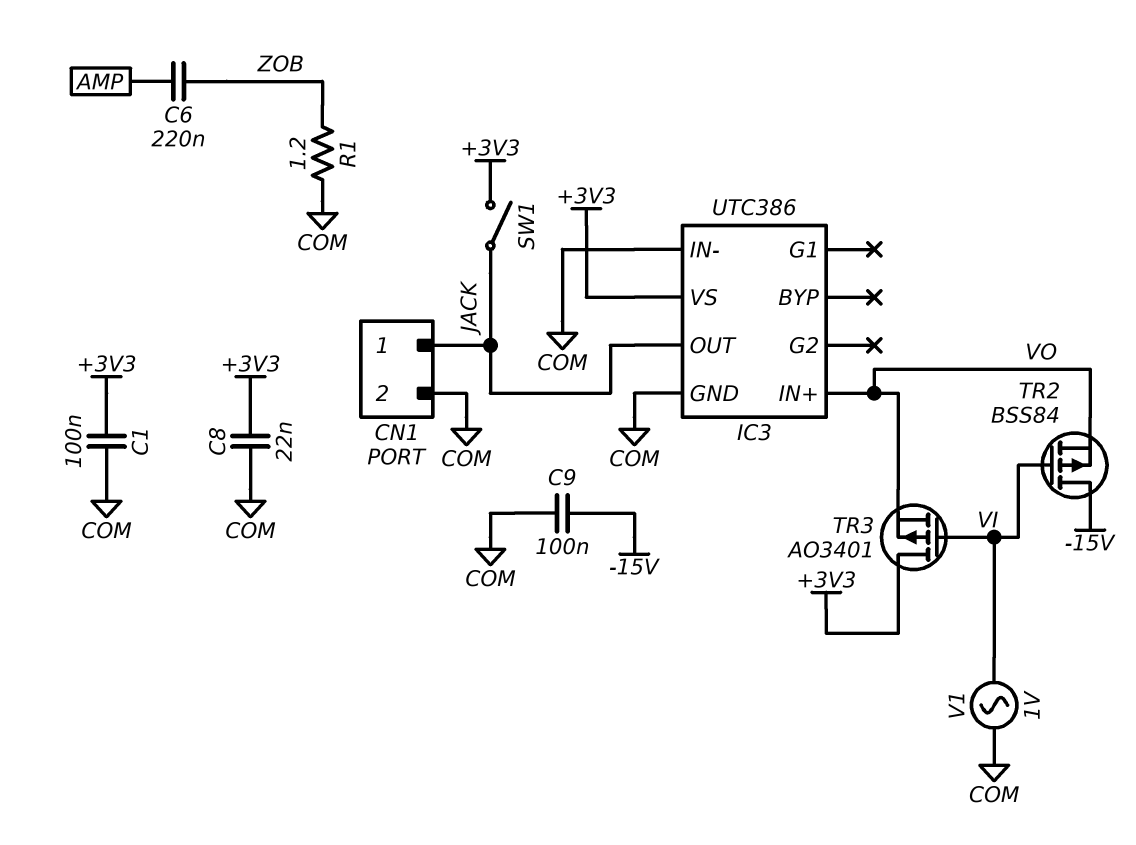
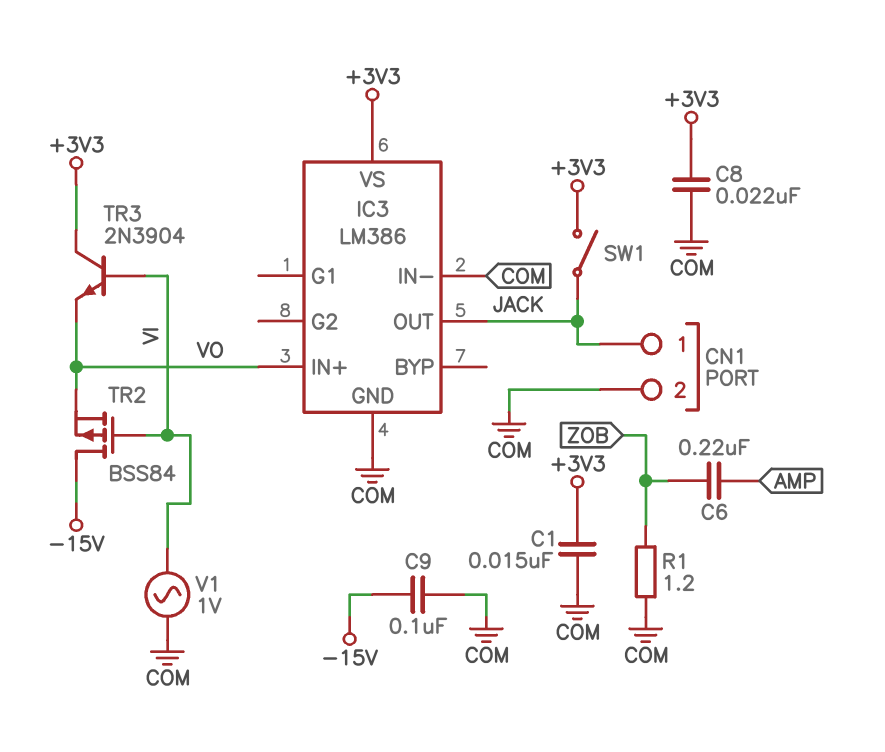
C1: 100nF (+3V3, COM) -> 15nF (+3V3, COM)
IC3: UTC386 -> LM386
TR3: PMOS AO3401 (G VI, D +3V3, S VO) -> NPN 2N3904 (B VI, C +3V3, E VO)

